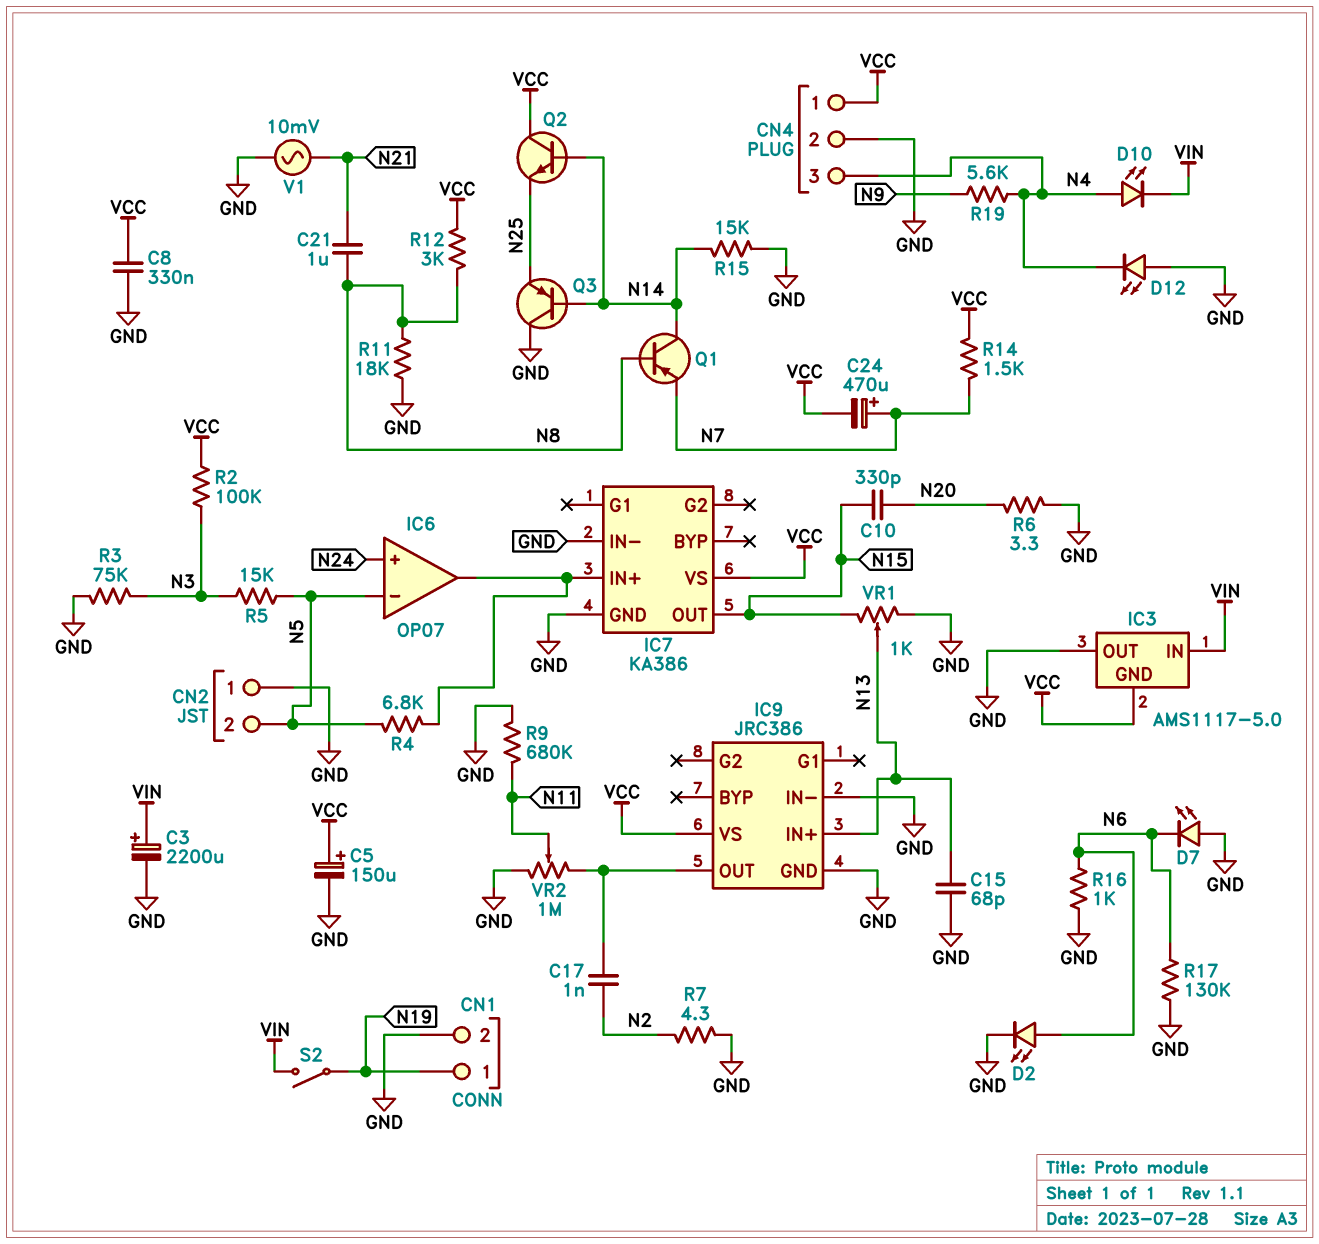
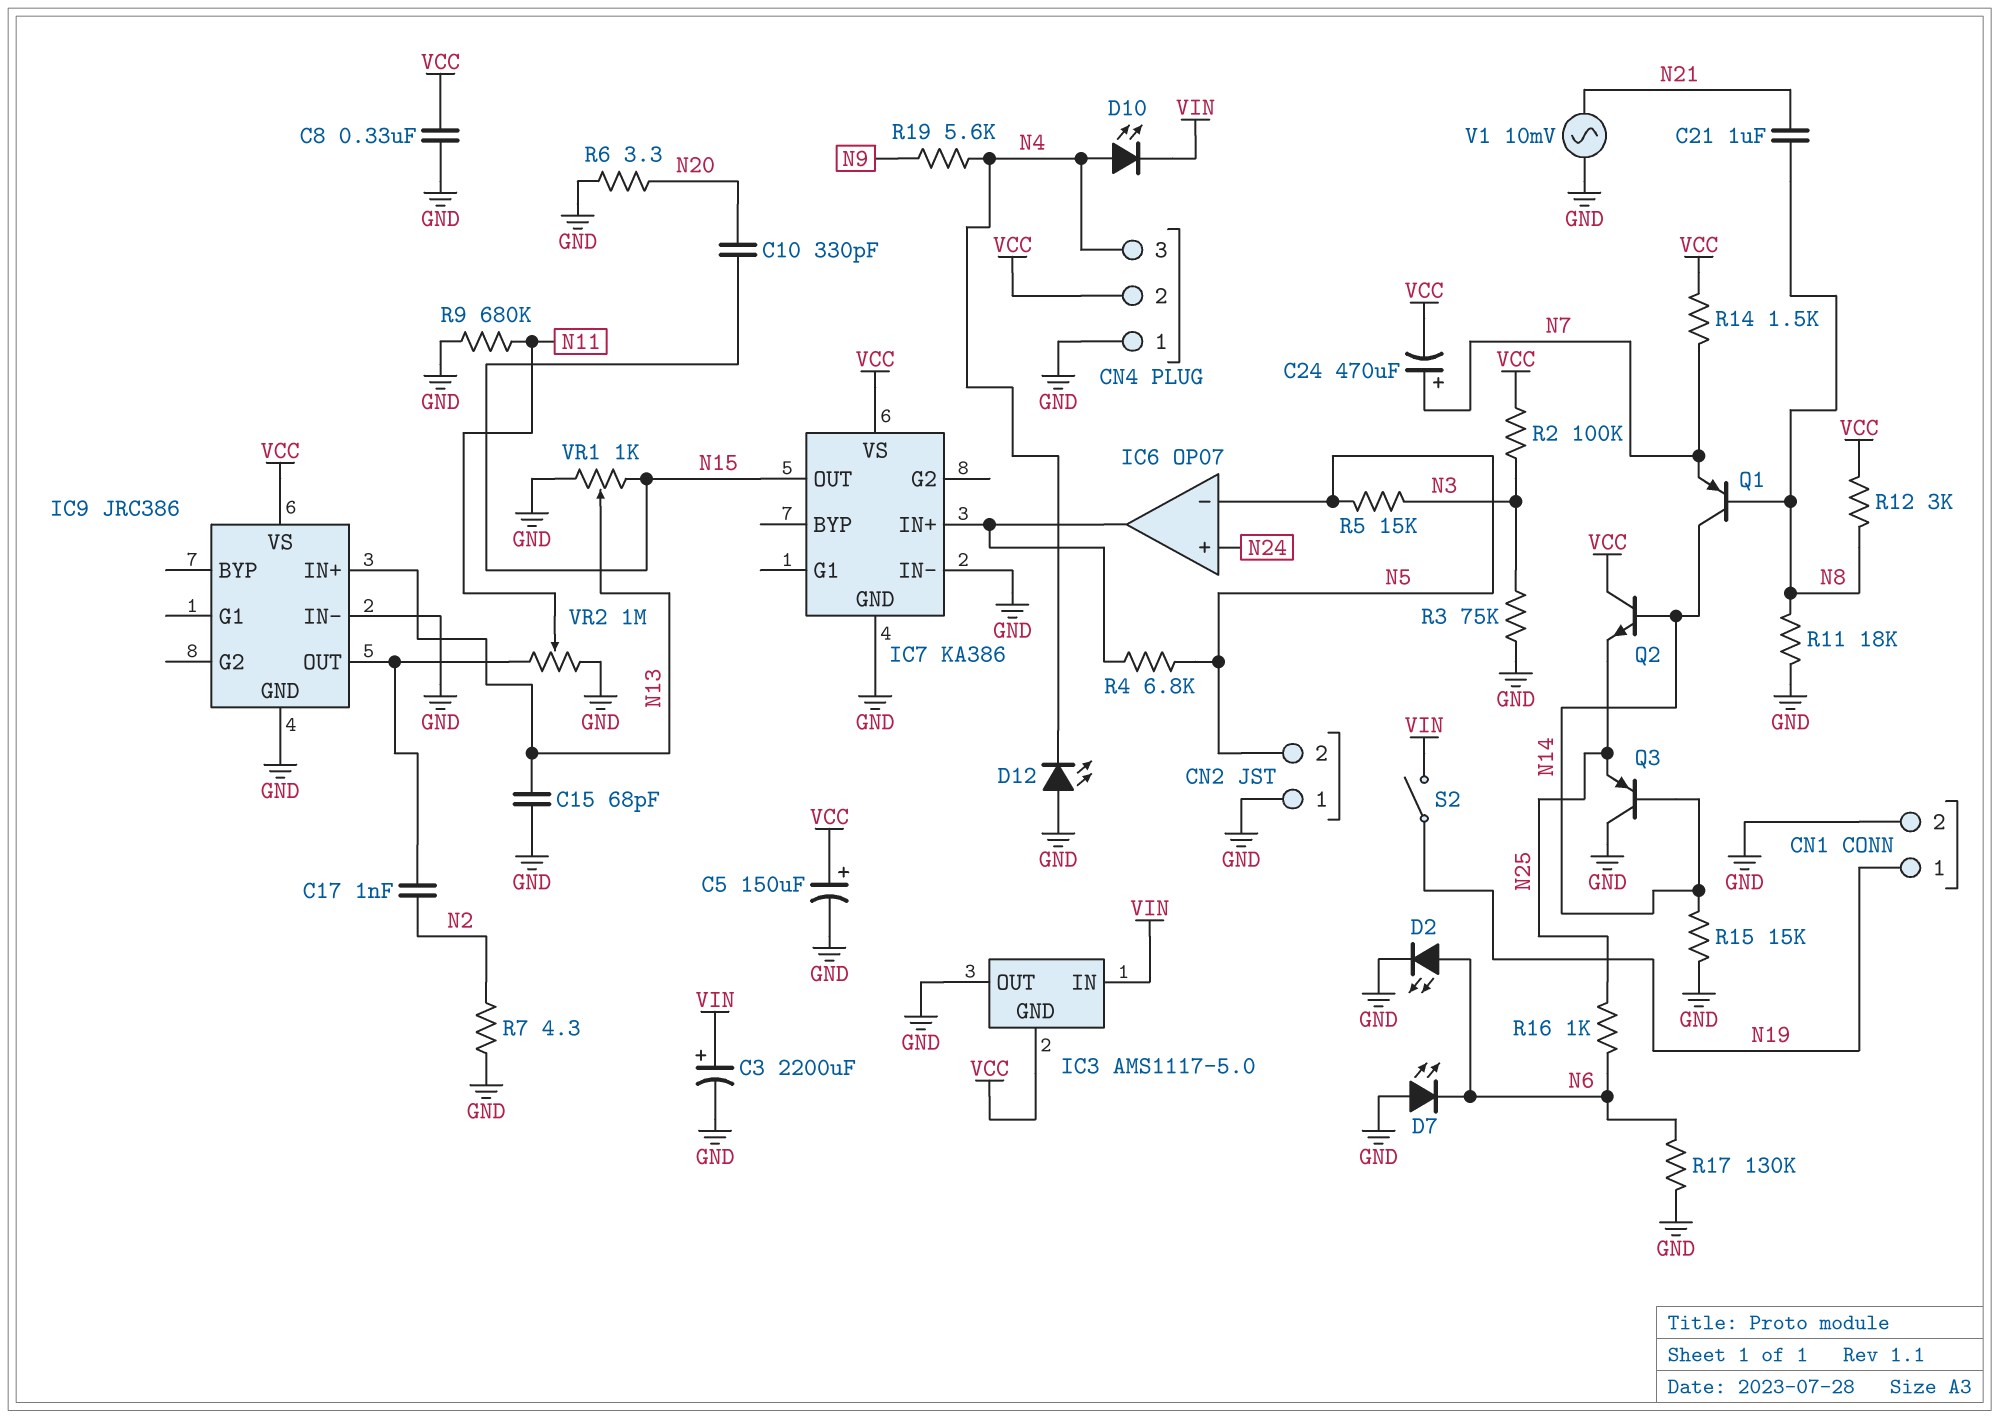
CN4 pin 1: VCC -> GND
CN4 pin 2: GND -> VCC
R16: 1k (GND, N6) -> 1k (N6, N25)

